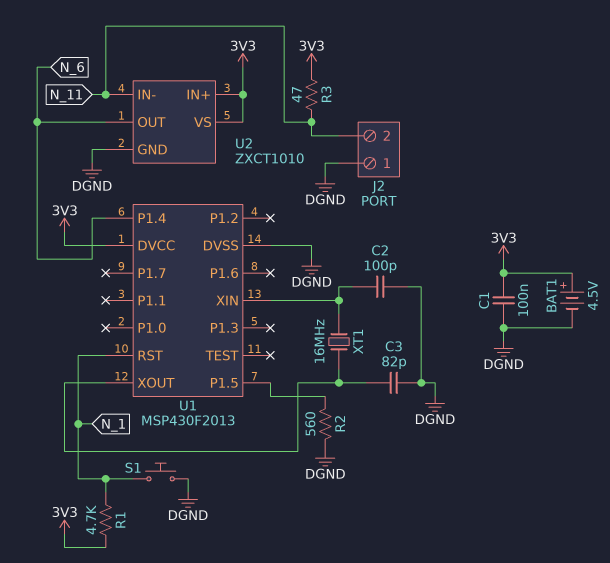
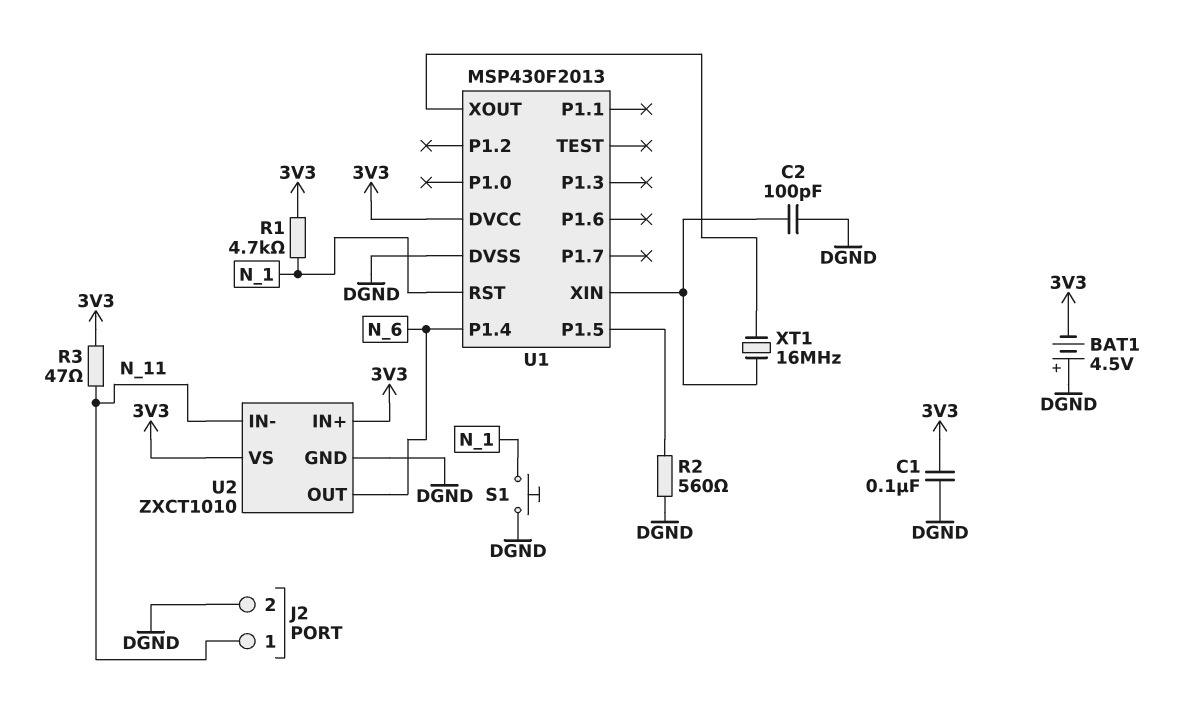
BAT1: 4.5V (plus 3V3, minus DGND) -> 4.5V (plus DGND, minus 3V3)
C3: 82pF (DGND, U1/XOUT) -> none
J2 pin 1: DGND -> N_11
J2 pin 2: N_11 -> DGND

